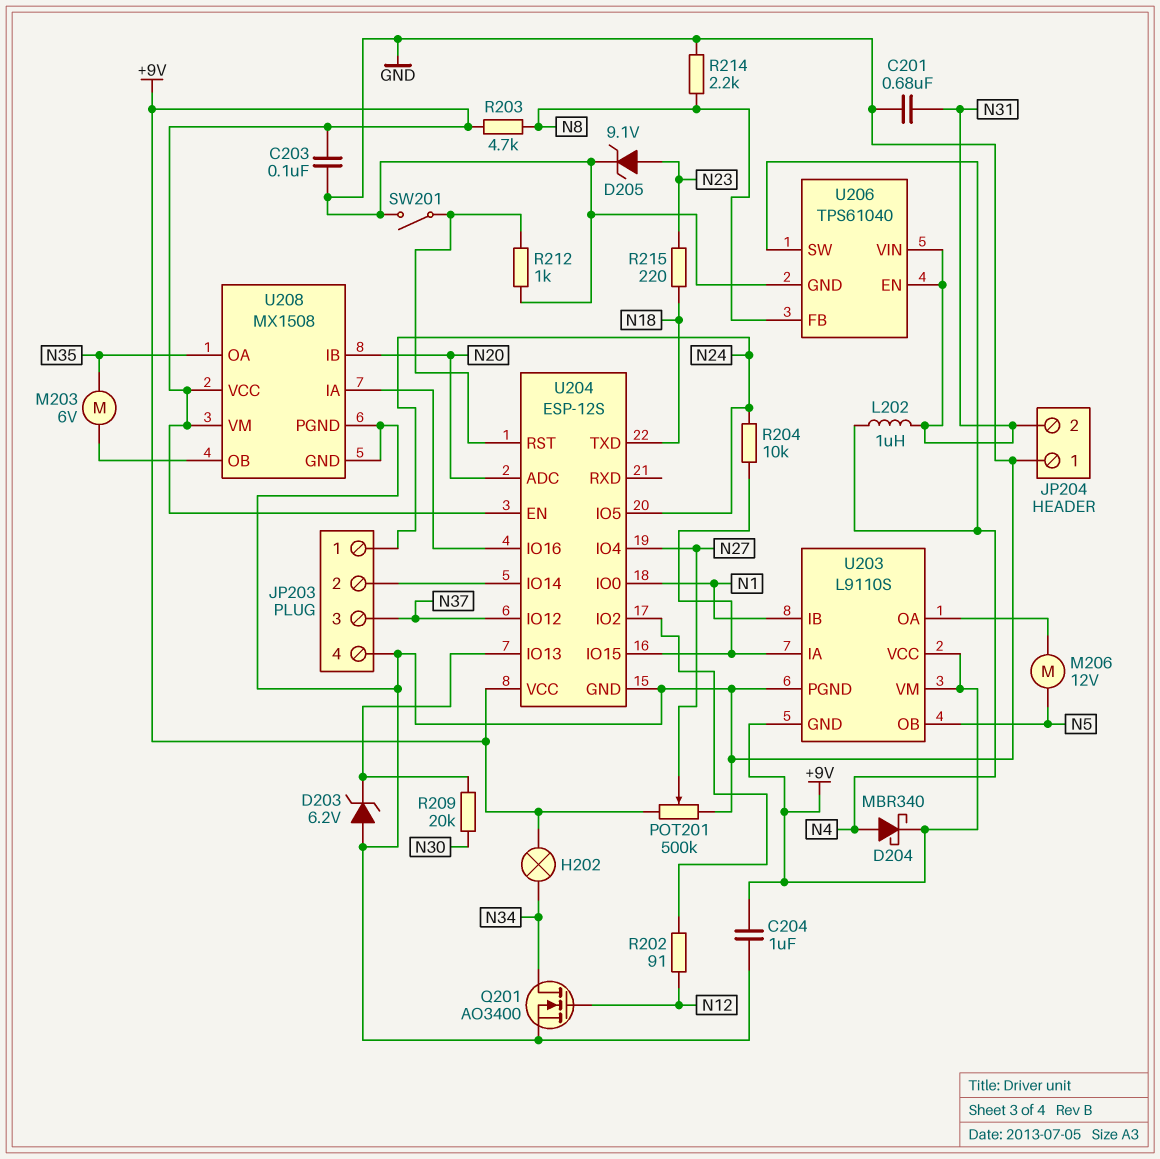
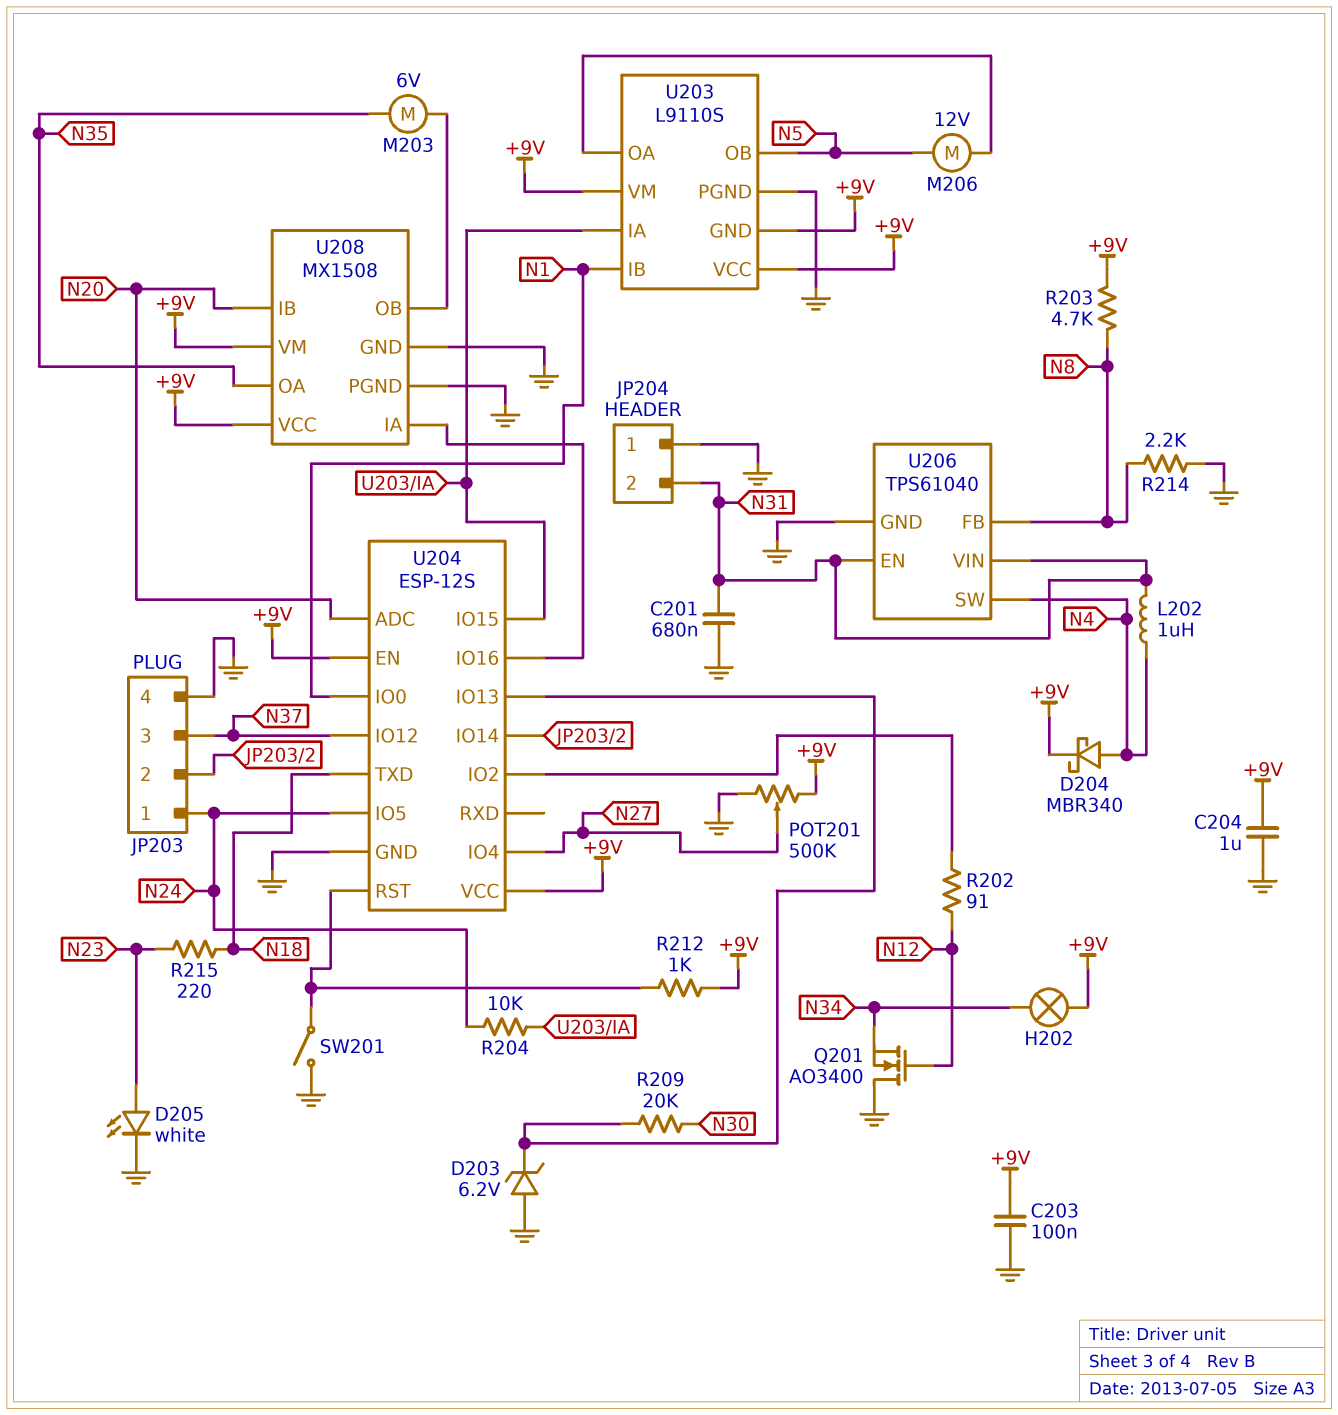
D205: zener 9.1V (A N23, K GND) -> LED white (A N23, K GND)
Q201: NMOS AO3400 (G N12, D N34, S GND) -> NMOS AO3400 (G N12, D GND, S N34)
R212: 1k (GND, U204/RST) -> 1k (+9V, U204/RST)

